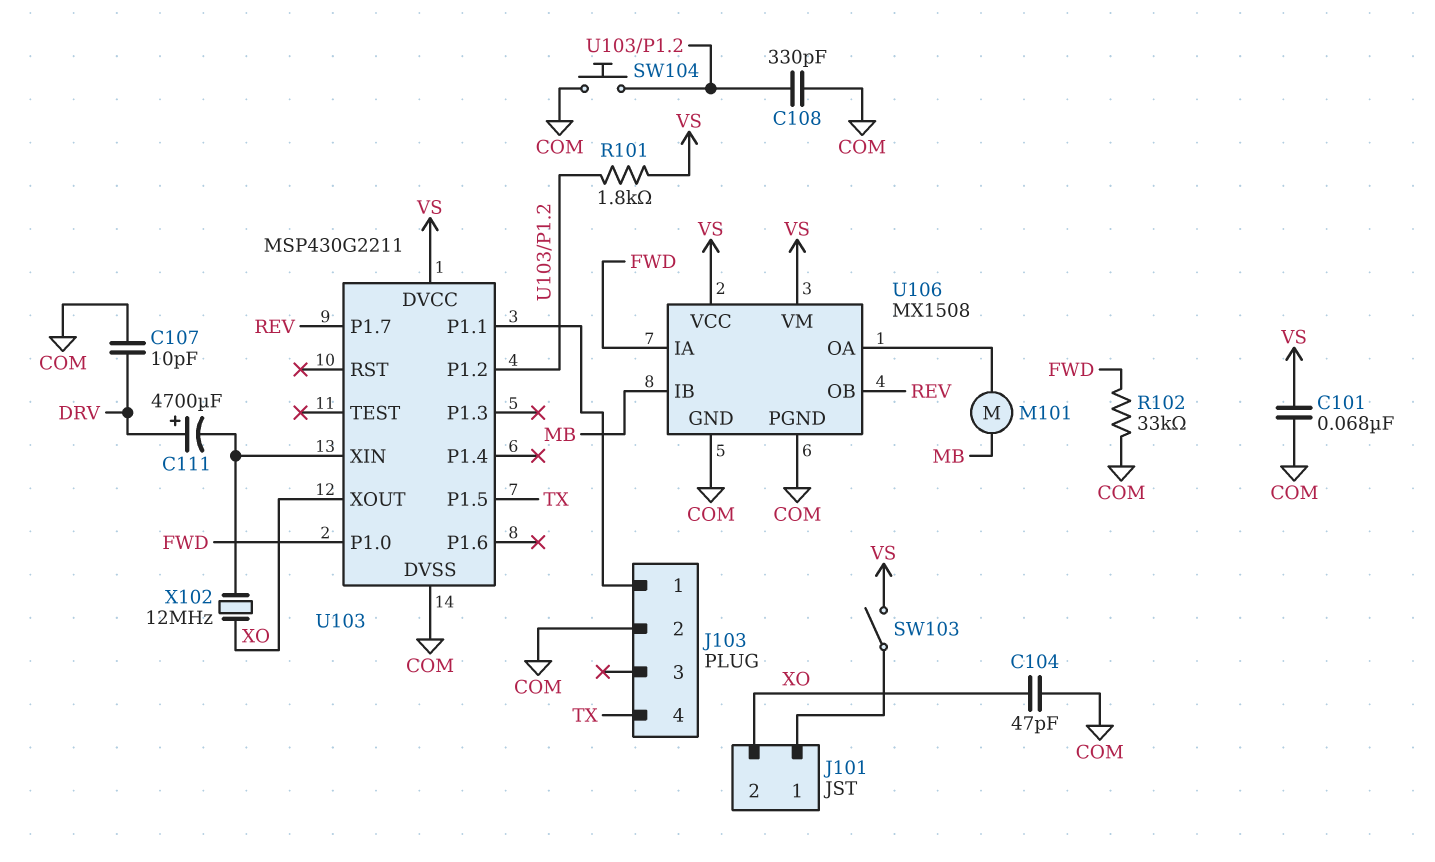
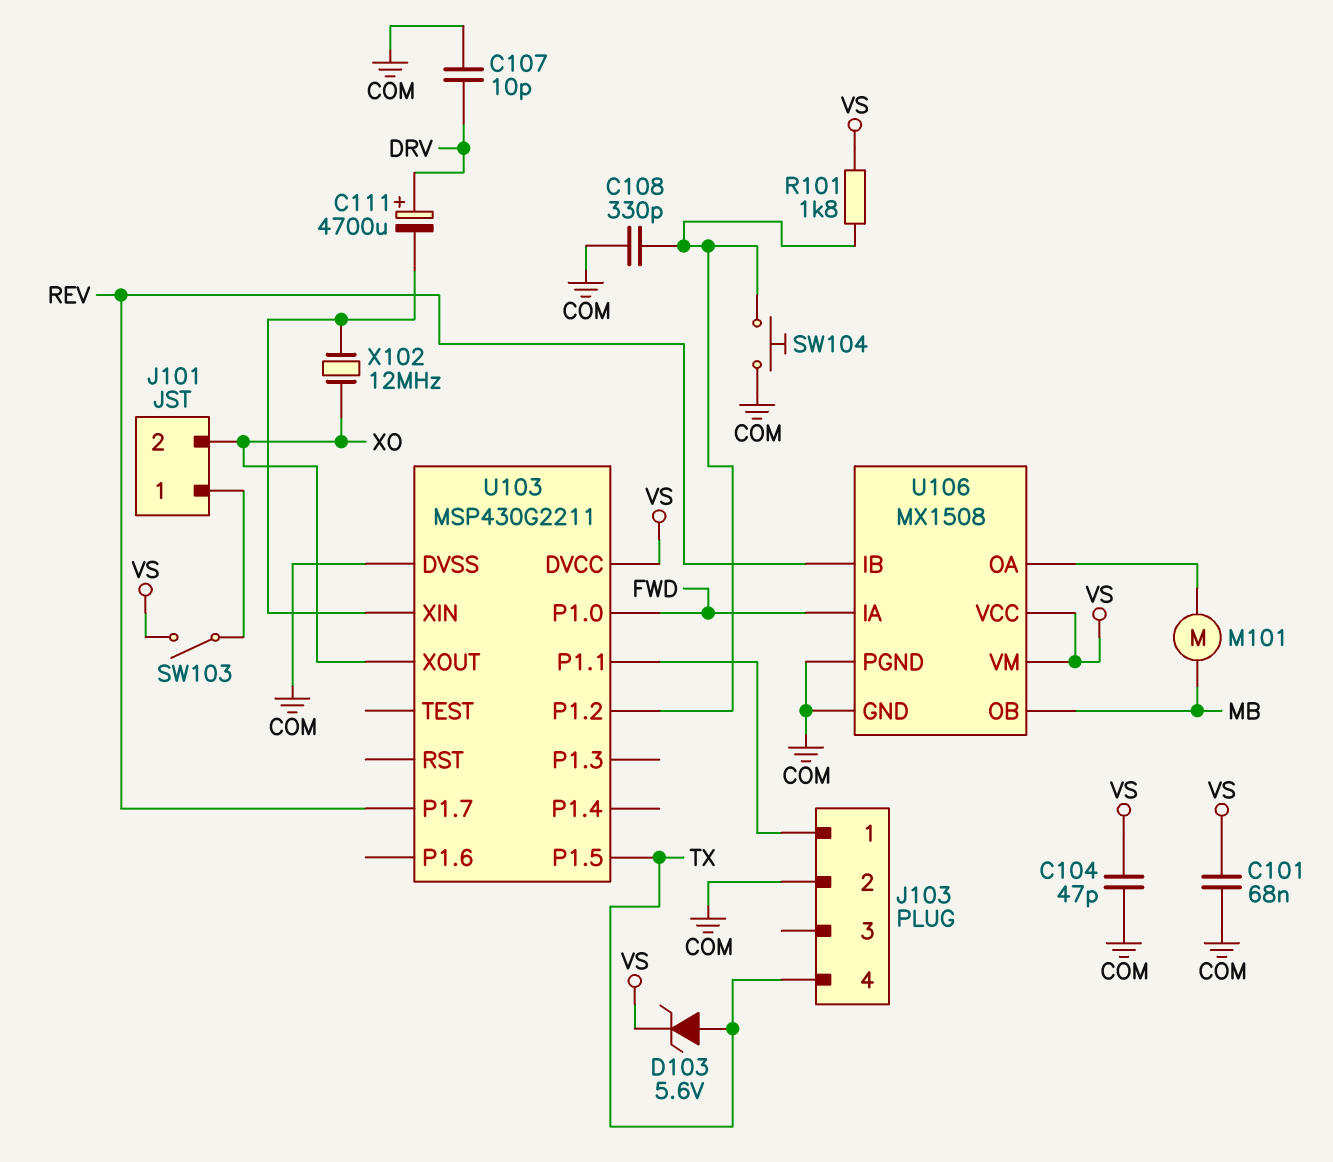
C104: 47pF (COM, XO) -> 47pF (COM, VS)
D103: none -> zener 5.6V (A TX, K VS)
R102: 33k (COM, FWD) -> none
U106 pin IB: MB -> REV
U106 pin OB: REV -> MB

